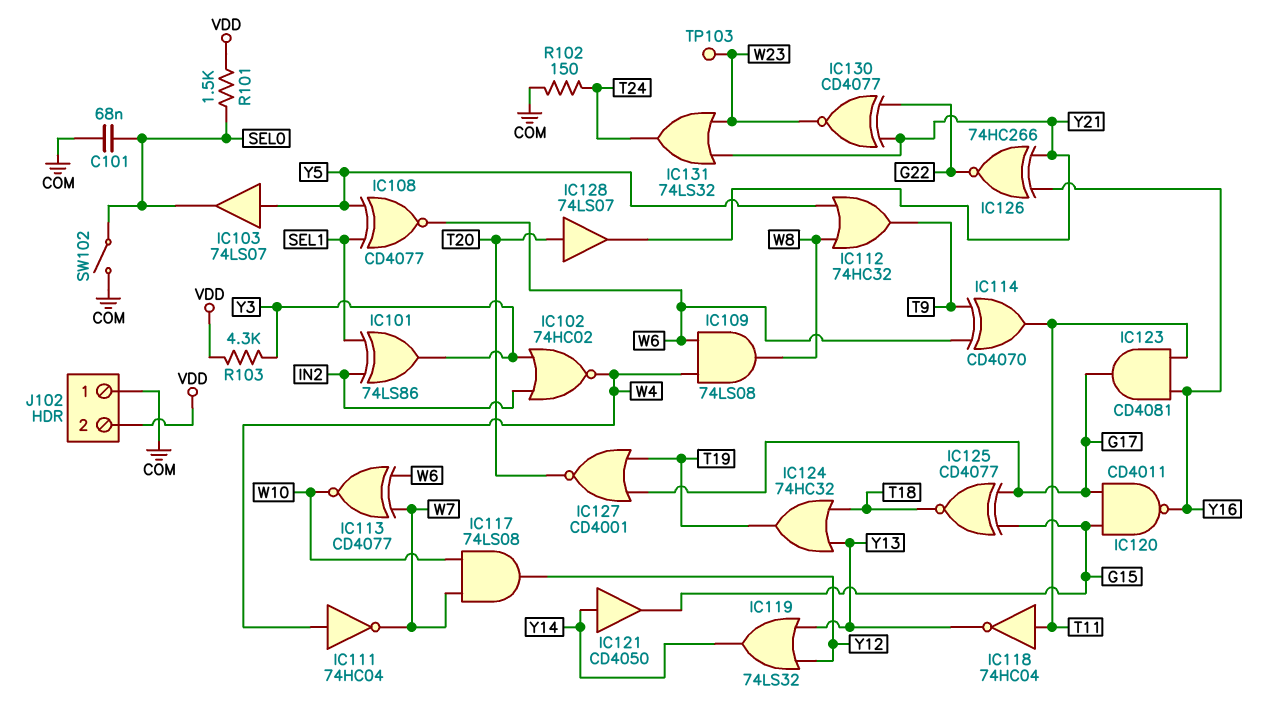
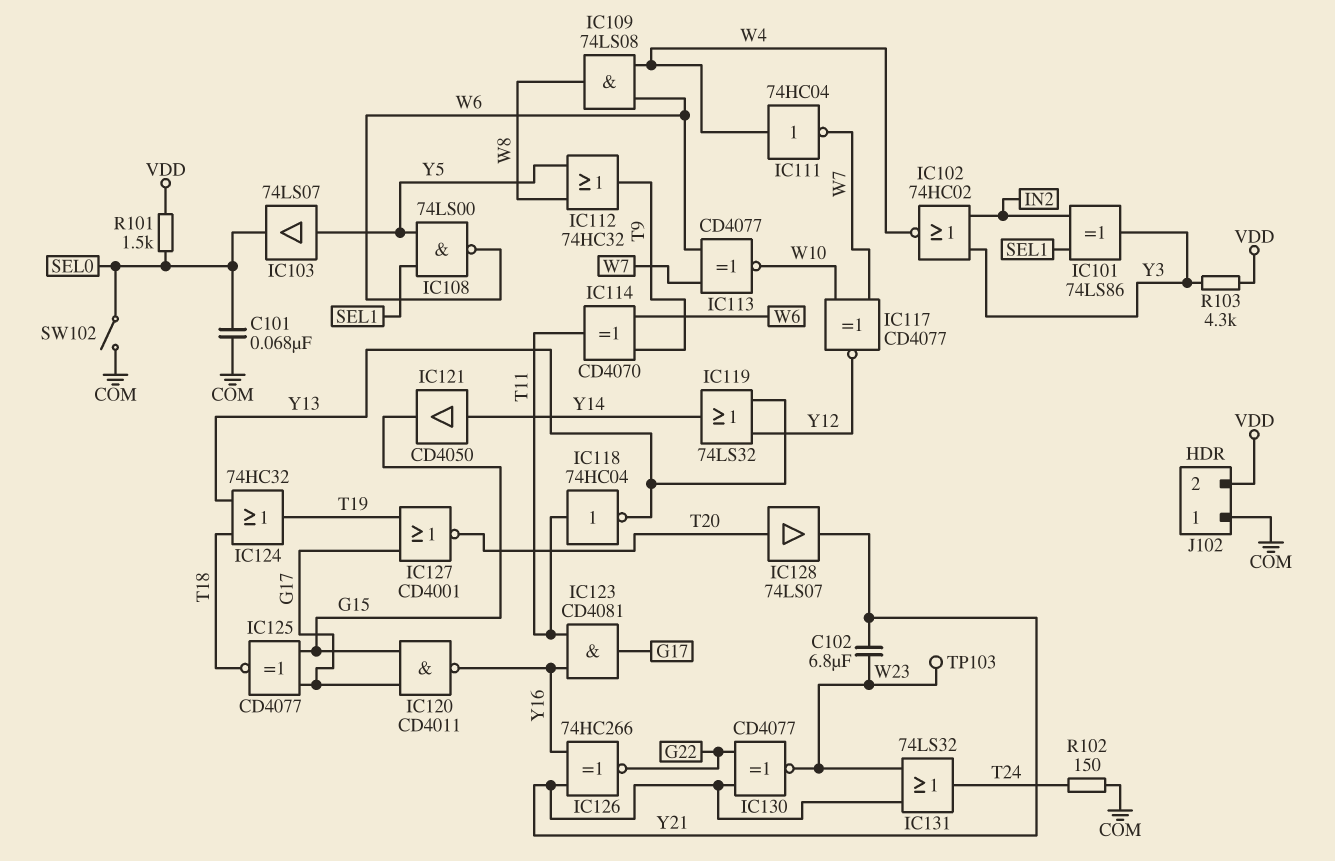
C102: none -> 6.8uF (W23, Y21)
IC108: XNOR CD4077 (in SEL1, in Y5, out W6) -> NAND 74LS00 (in SEL1, in Y5, out W6)
IC117: AND 74LS08 (in W7, in W10, out Y12) -> XNOR CD4077 (in W7, in W10, out Y12)

